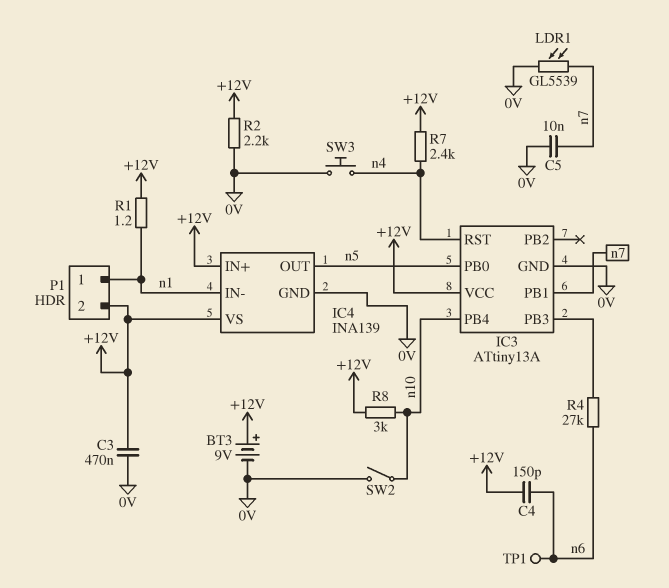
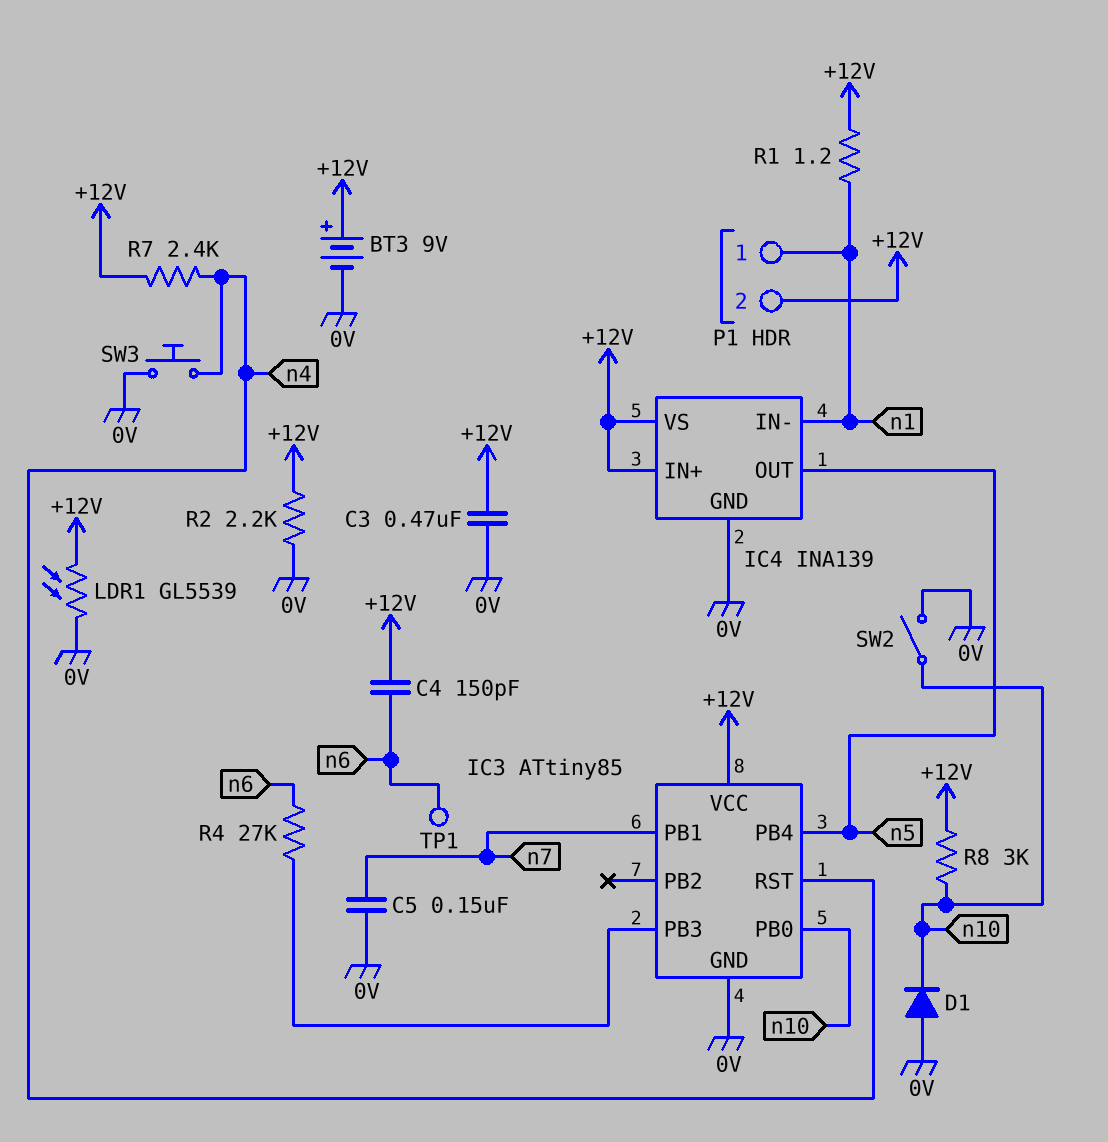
C5: 10nF (0V, n7) -> 150nF (0V, n7)
D1: none -> diode (A 0V, K n10)
IC3: ATtiny13A -> ATtiny85
IC3 pin PB0: n5 -> n10
IC3 pin PB4: n10 -> n5
LDR1: GL5539 (0V, n7) -> GL5539 (+12V, 0V)

